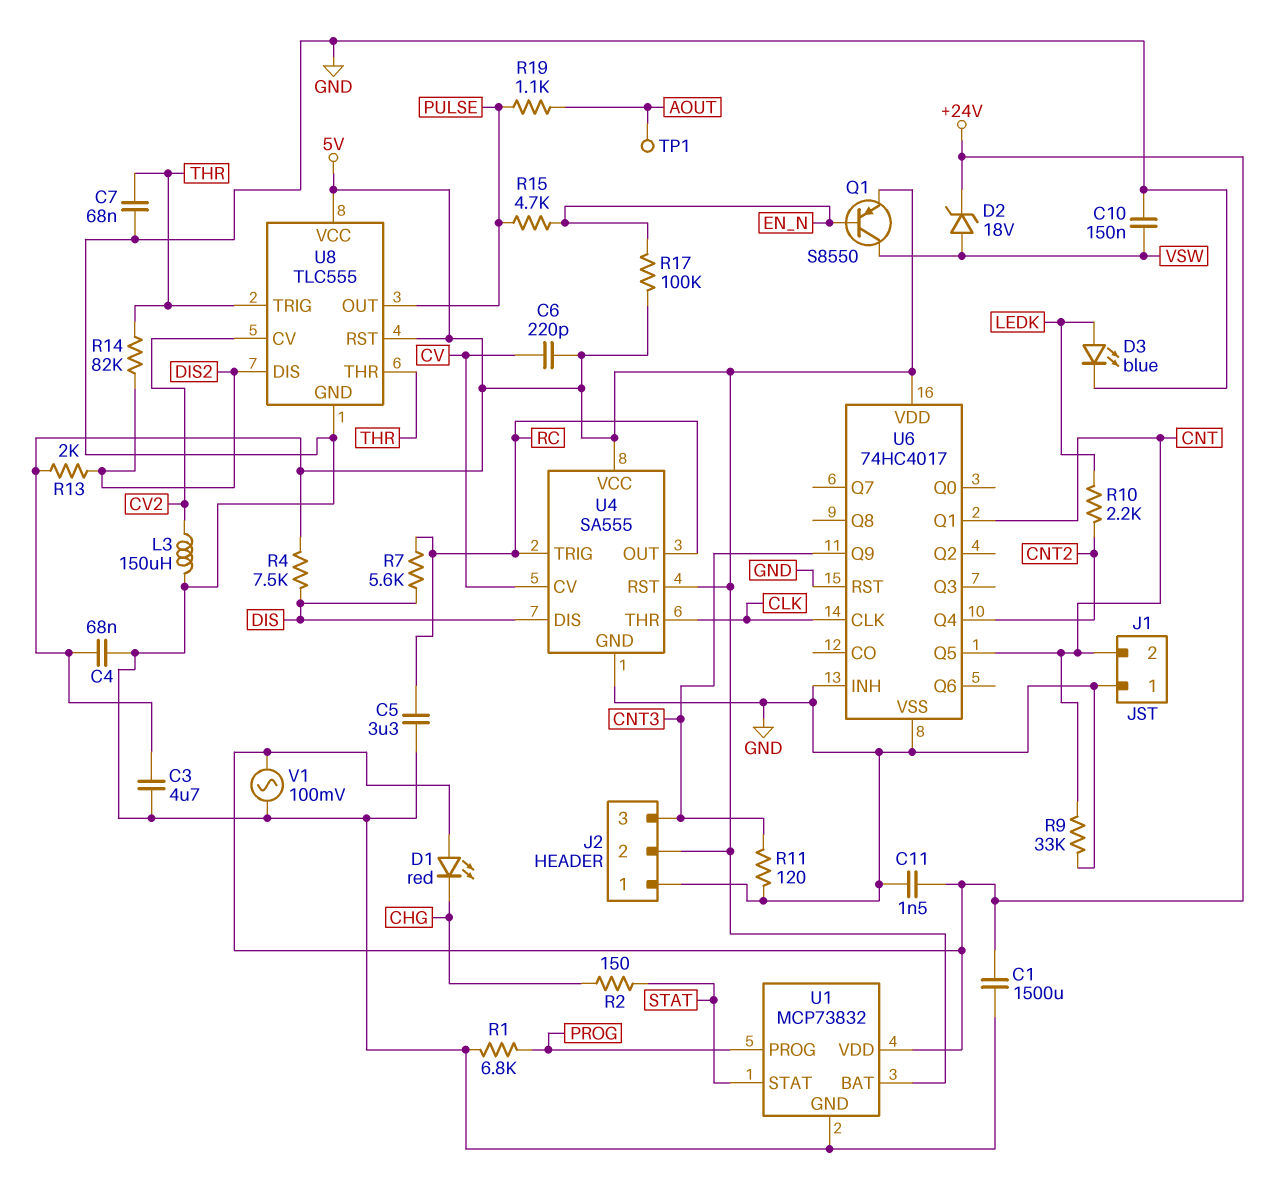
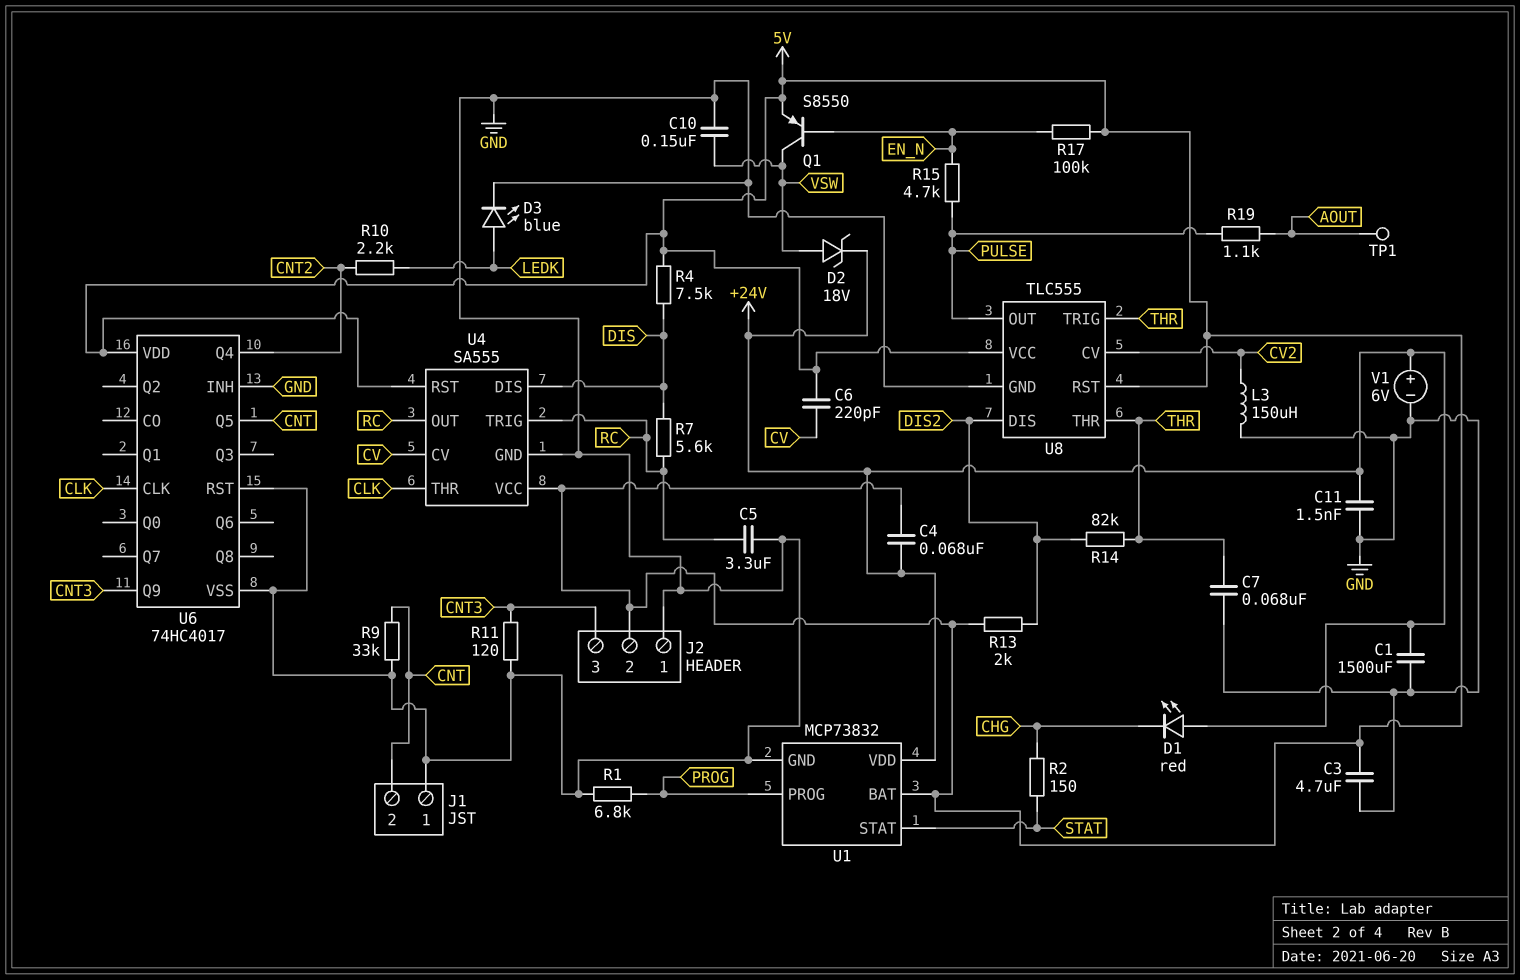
C4: 68nF (5V, GND) -> 68nF (+24V, 5V)
U6 pin Q1: CNT -> none
V1: AC 100mV (+24V, GND) -> 6V (plus +24V, minus GND)

